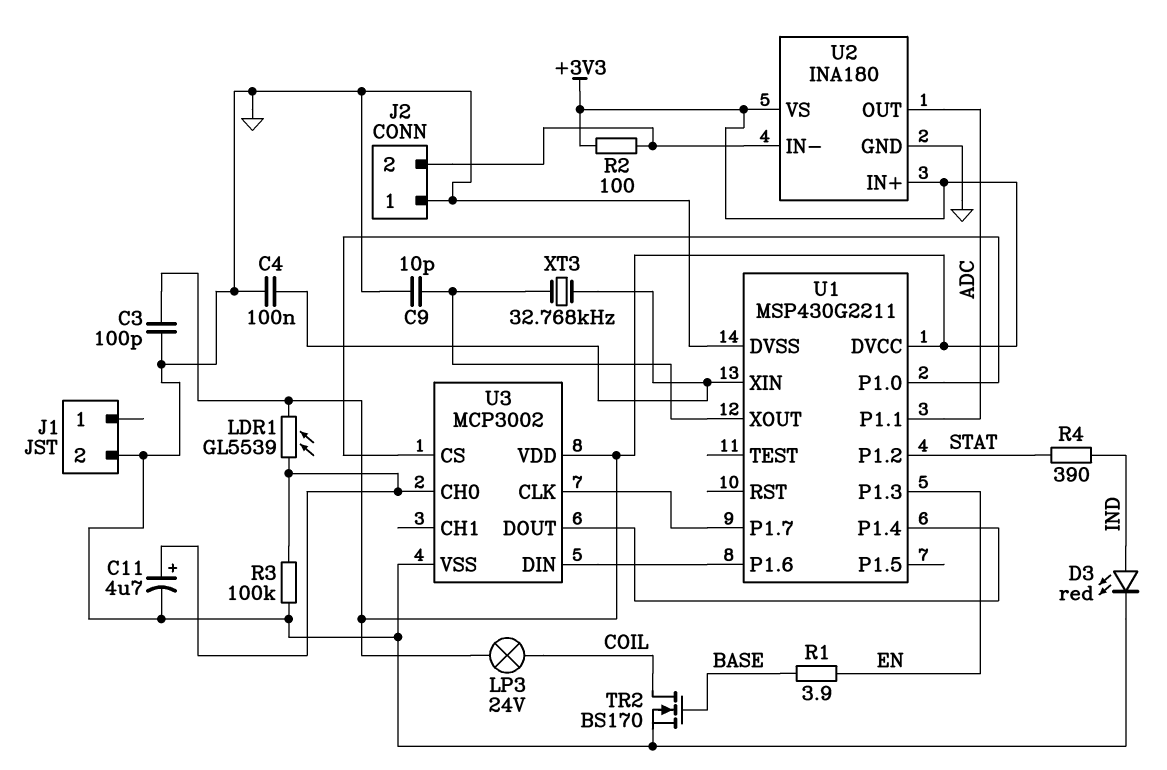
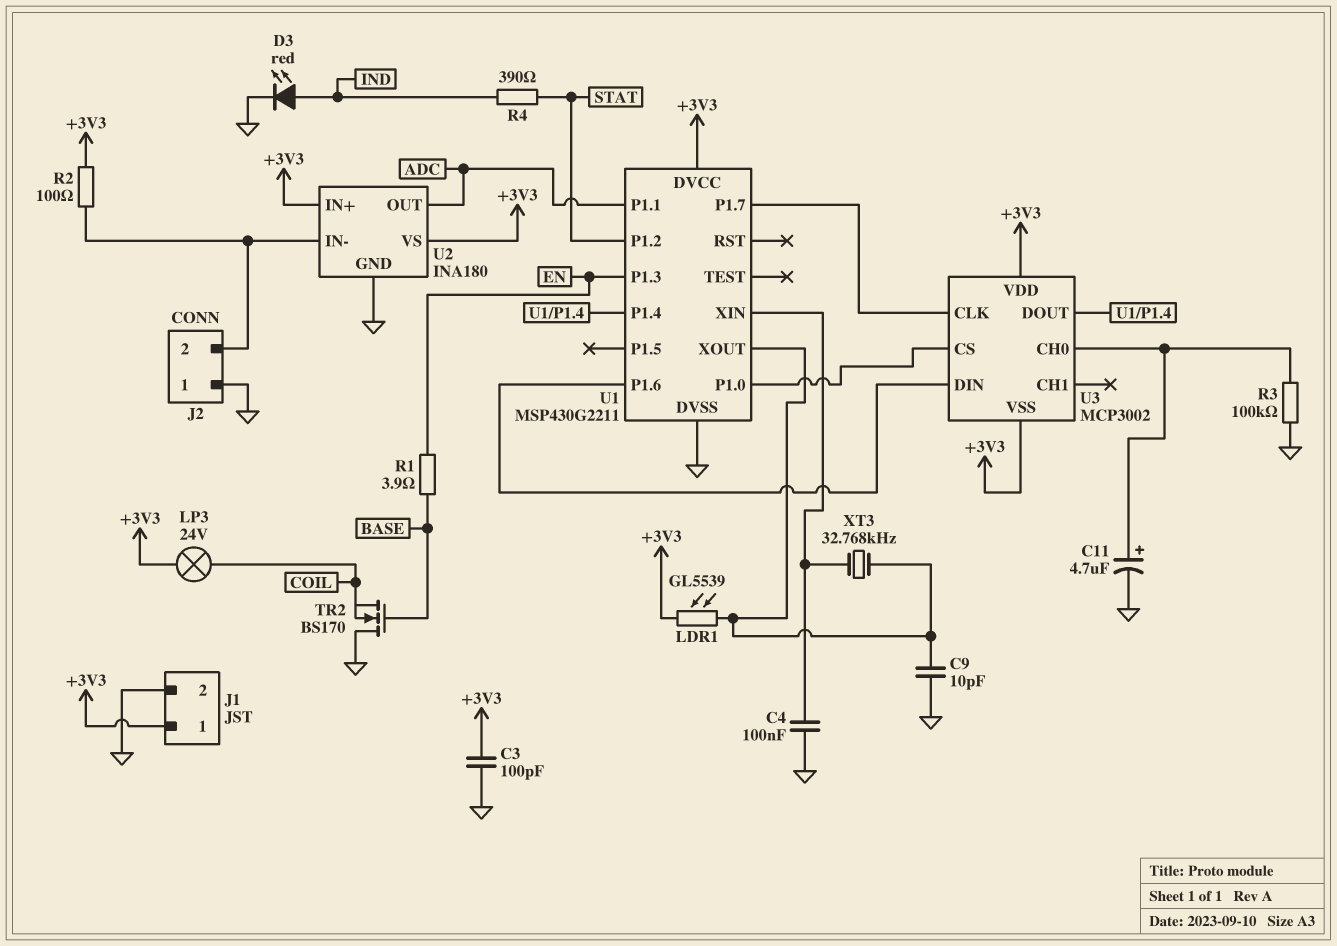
J1 pin 1: none -> +3V3
LDR1: GL5539 (+3V3, U3/CH0) -> GL5539 (+3V3, U1/XOUT)
TR2: NMOS BS170 (G BASE, D COIL, S GND) -> NMOS BS170 (G BASE, D GND, S COIL)
U3 pin VSS: GND -> +3V3

